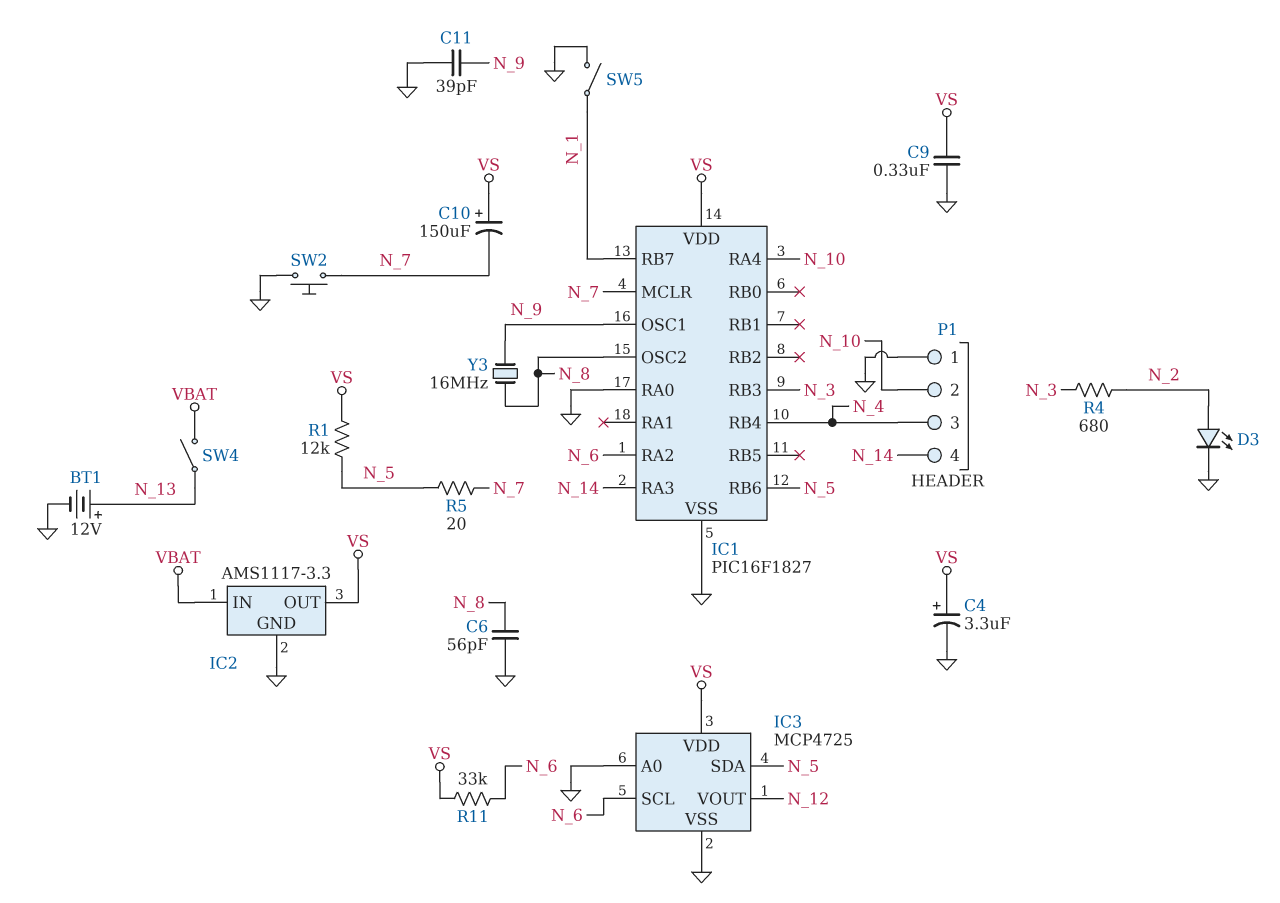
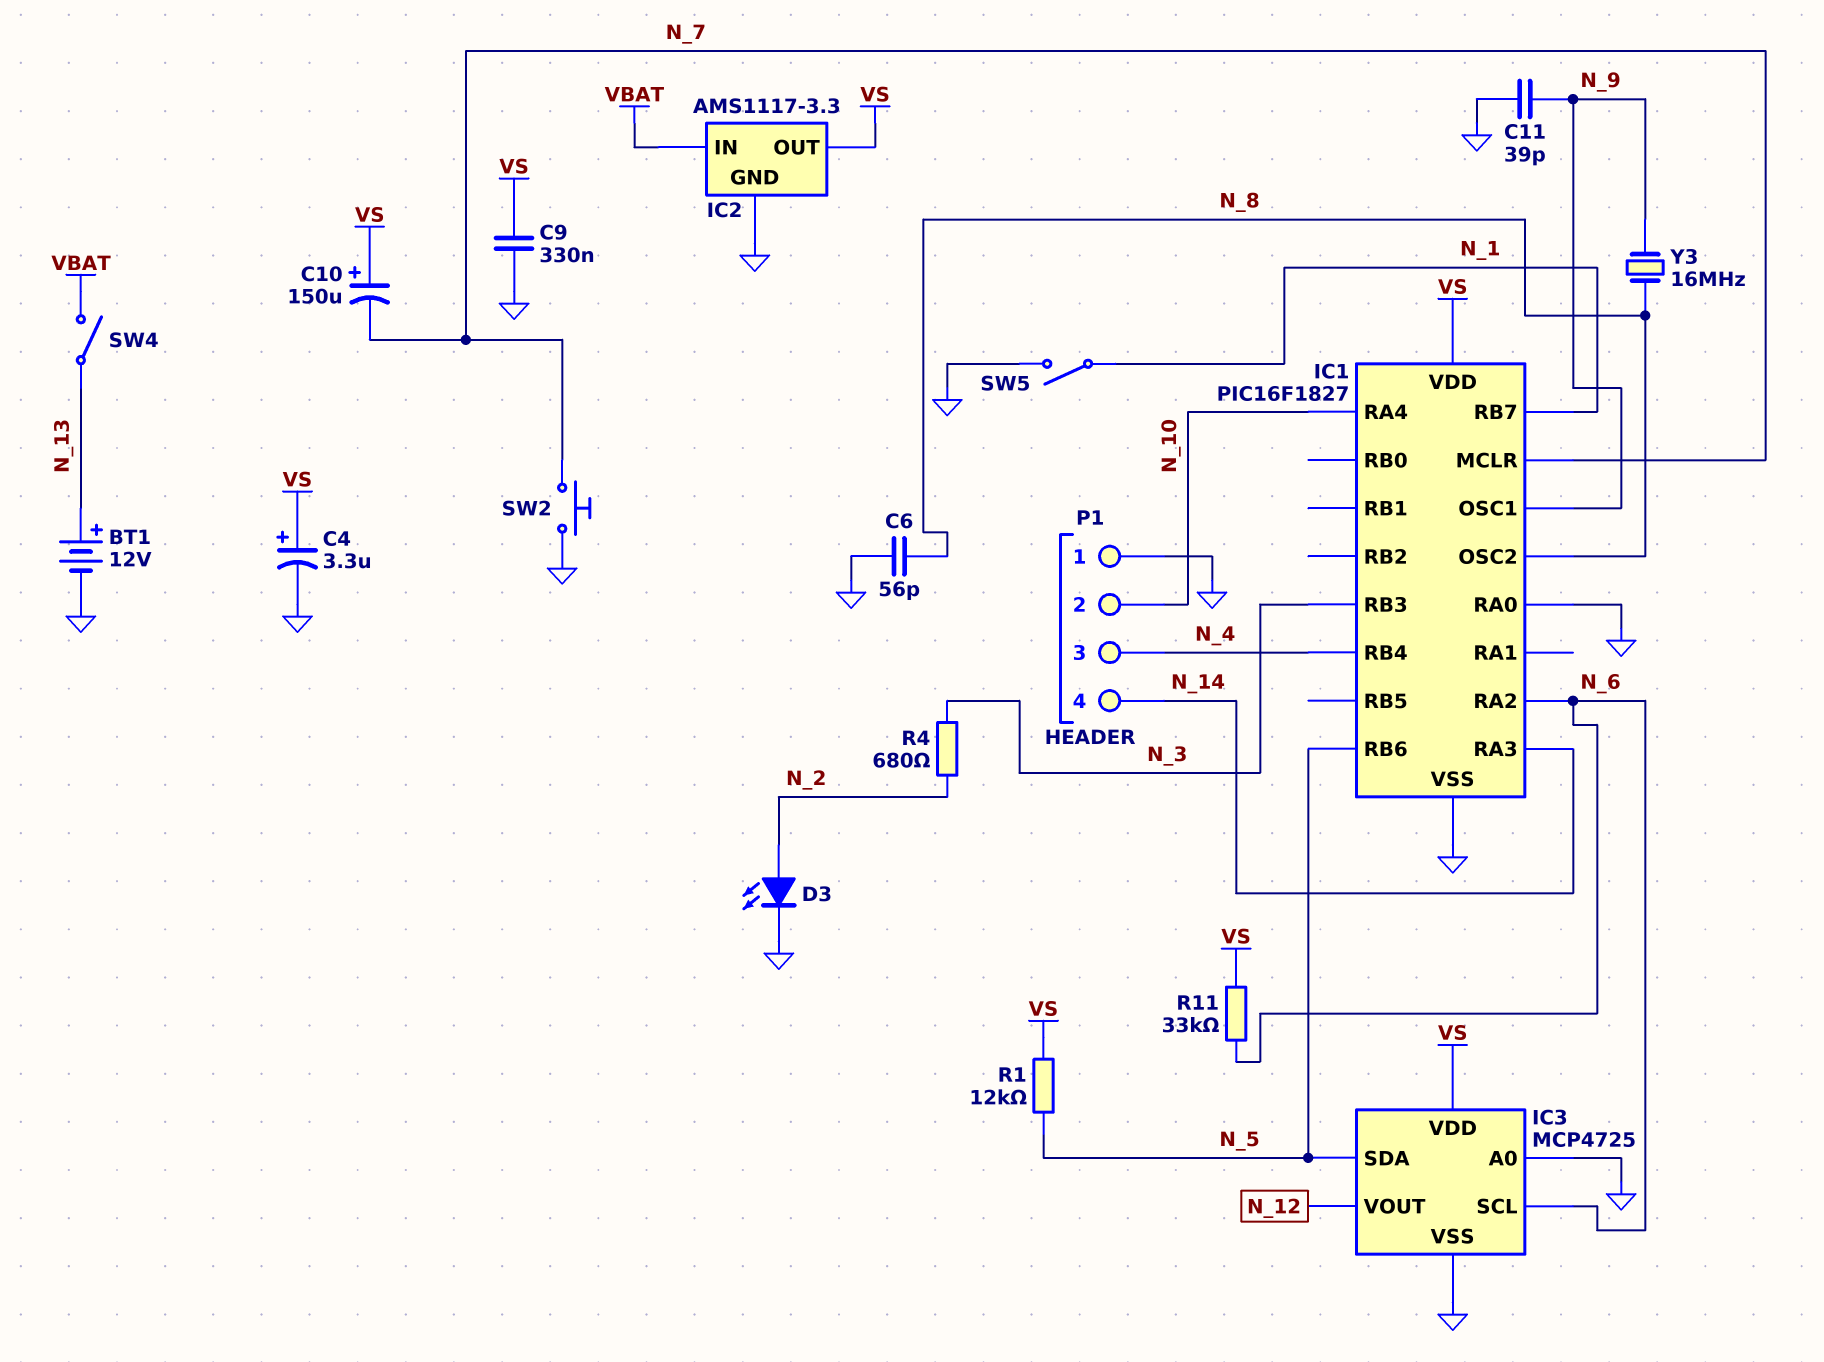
R5: 20 (N_5, N_7) -> none

